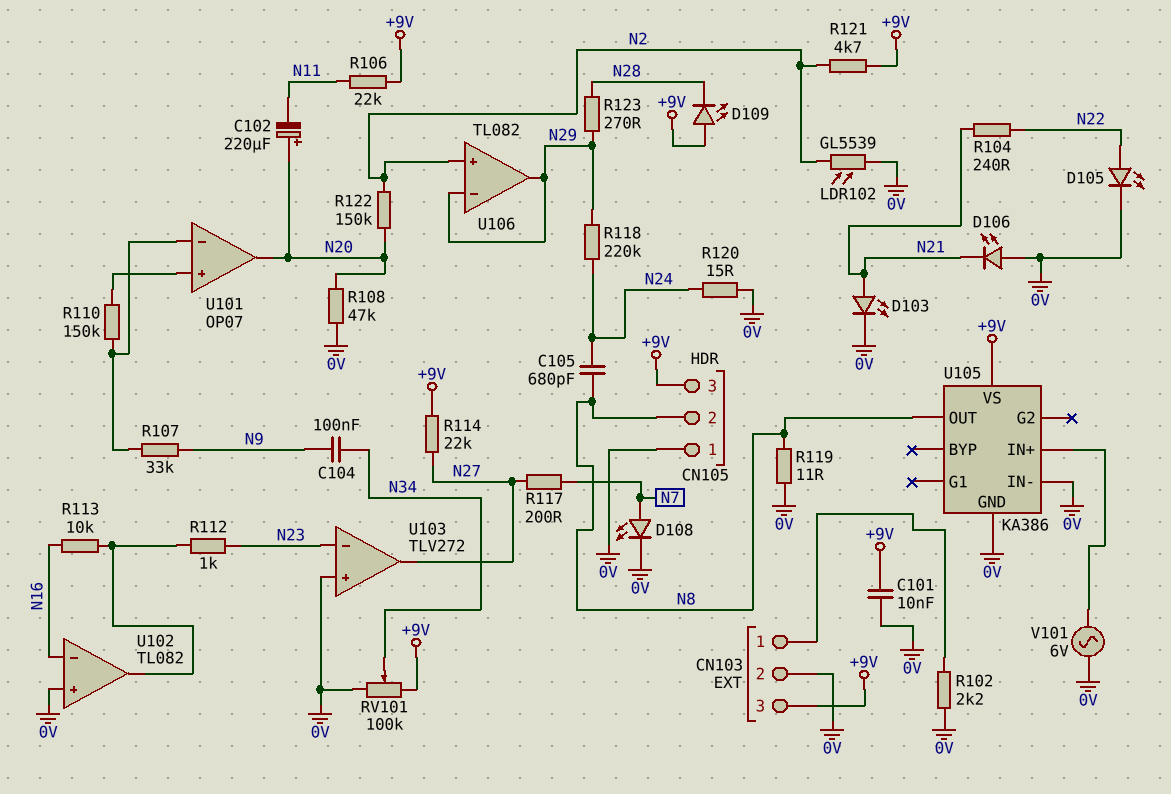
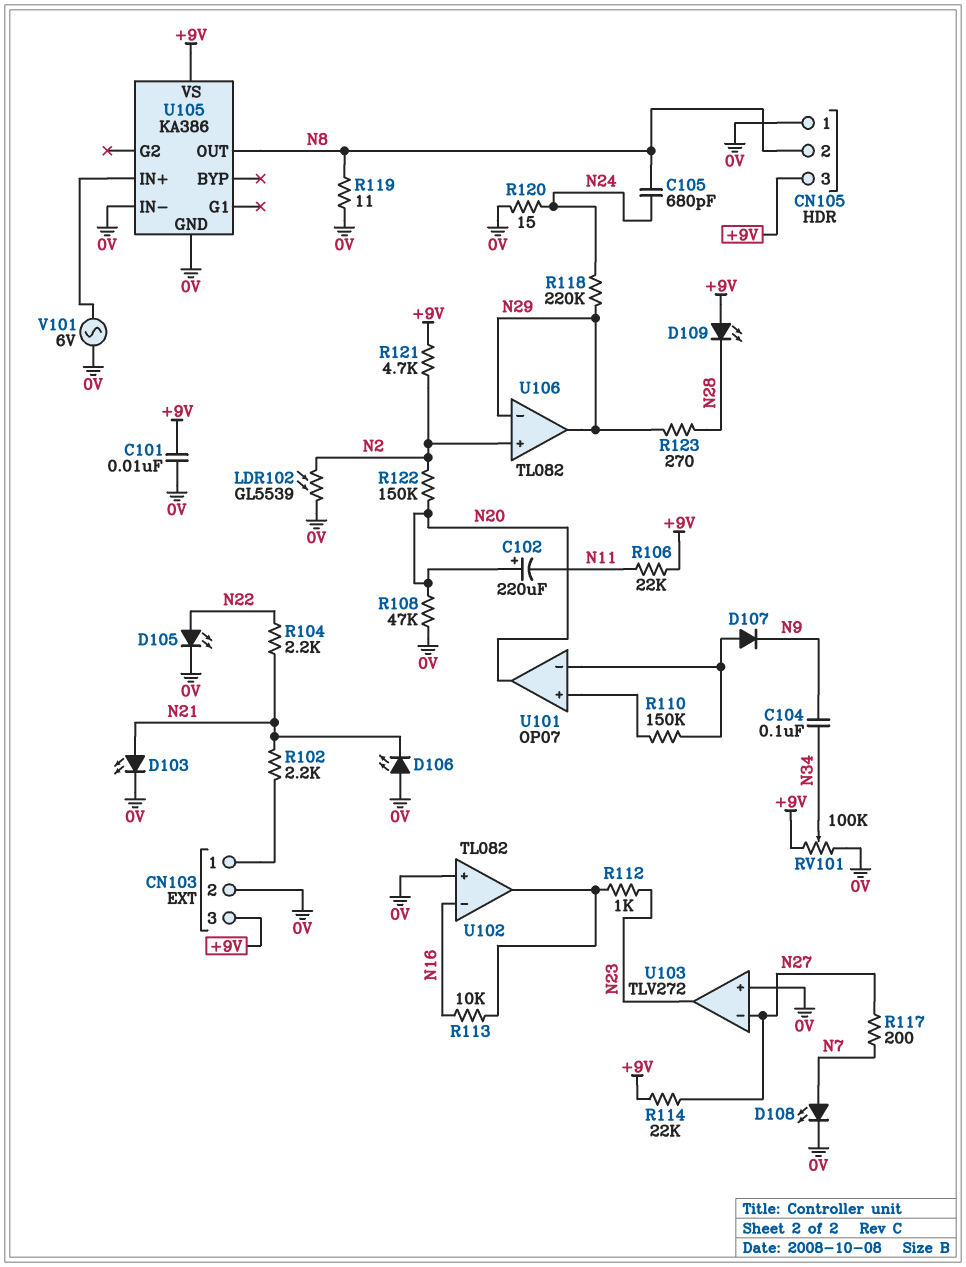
D107: none -> diode (A U101/in-, K N9)
R102: 2.2k (0V, CN103/1) -> 2.2k (CN103/1, N21)
R104: 240 (N21, N22) -> 2.2k (N21, N22)
R107: 33k (N9, U101/in-) -> none
U103 pin in-: N23 -> N27
U103 pin out: N27 -> N23

